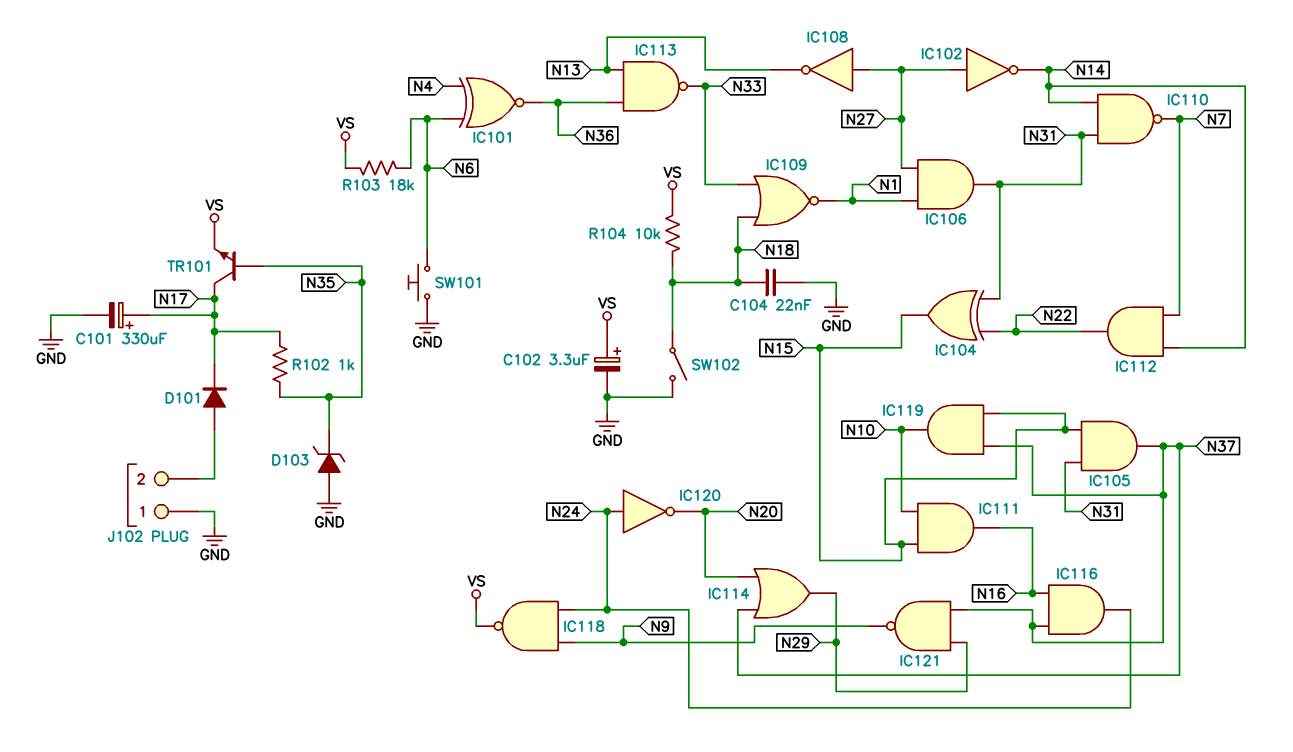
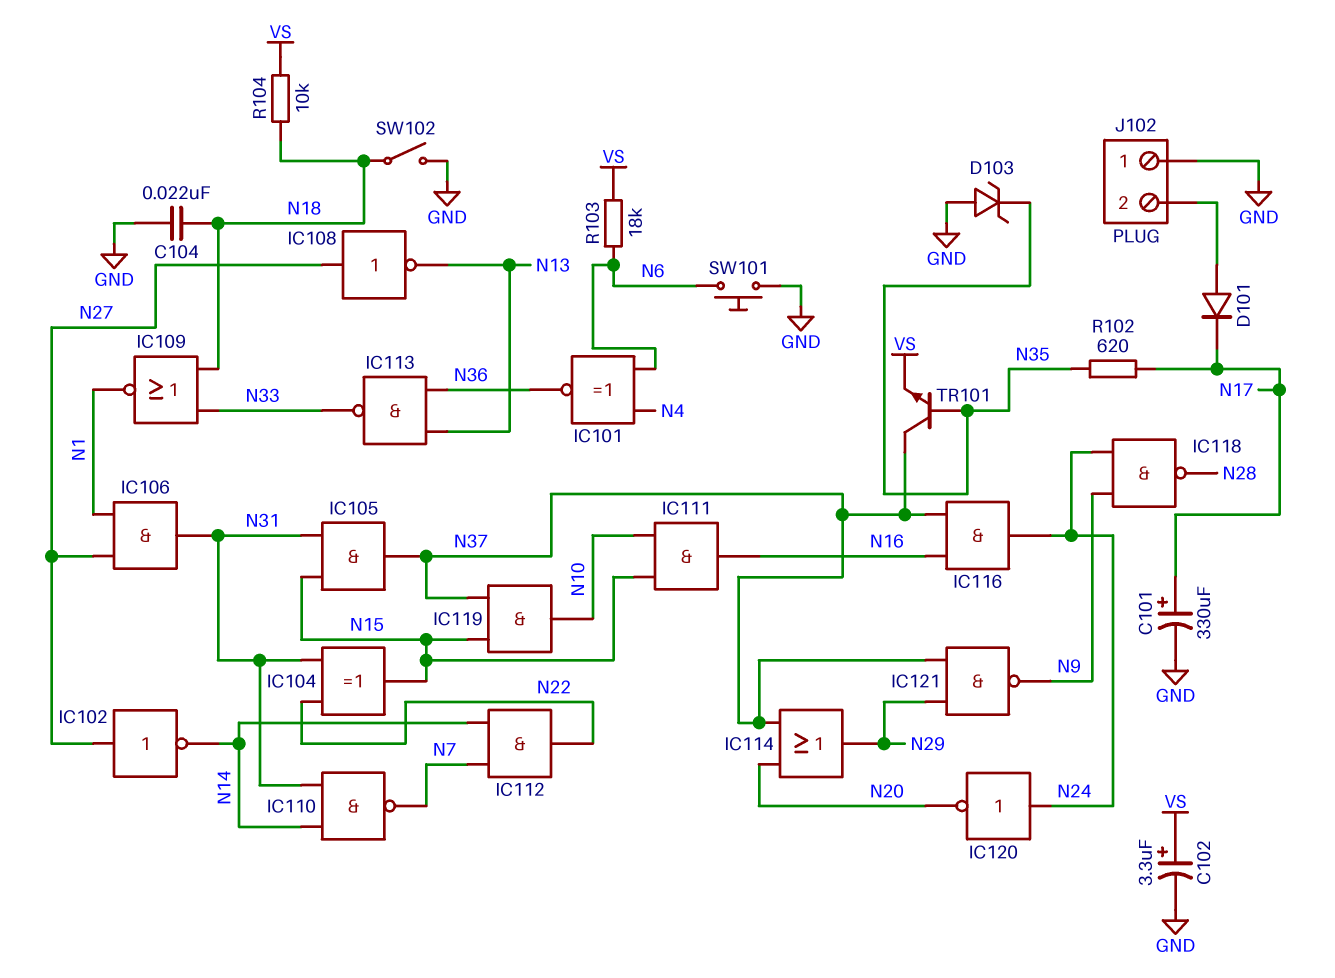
IC118: NAND (in N9, in N24, out VS) -> NAND (in N9, in N24, out N28)
R102: 1k (N17, N35) -> 620 (N17, N35)
TR101: NPN (B N35, C N17, E VS) -> NPN (B N35, C N37, E VS)

